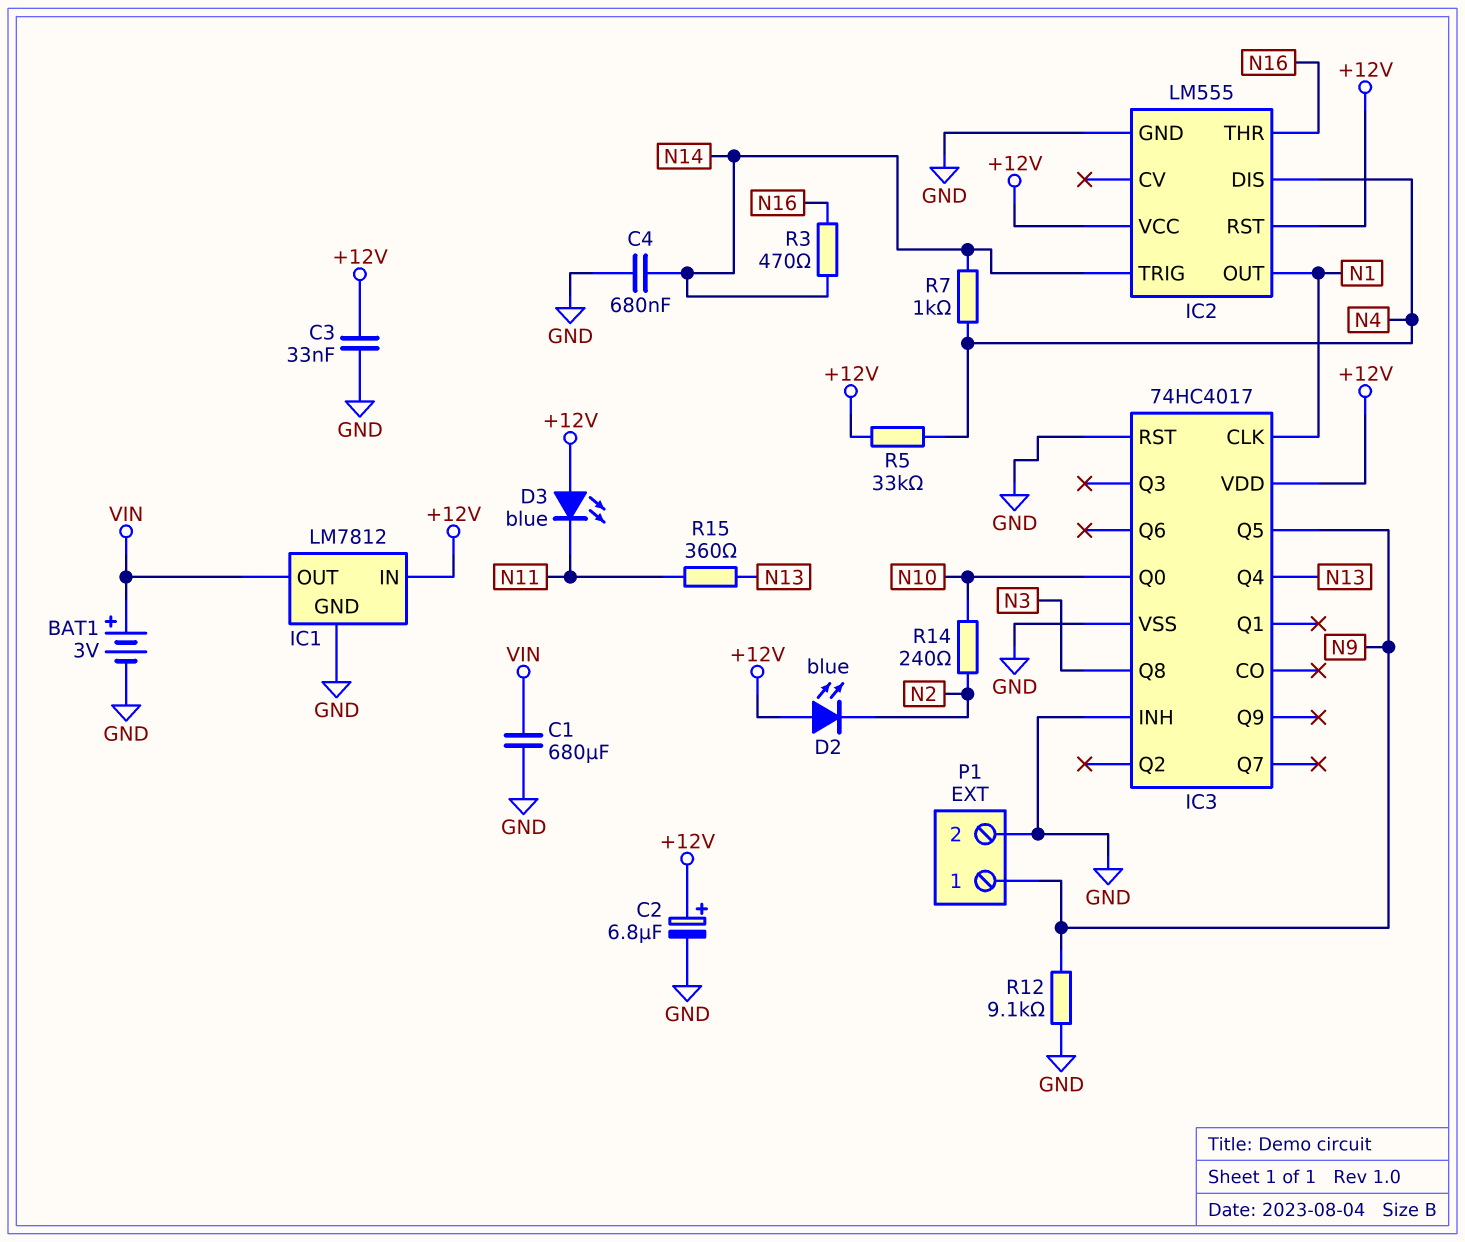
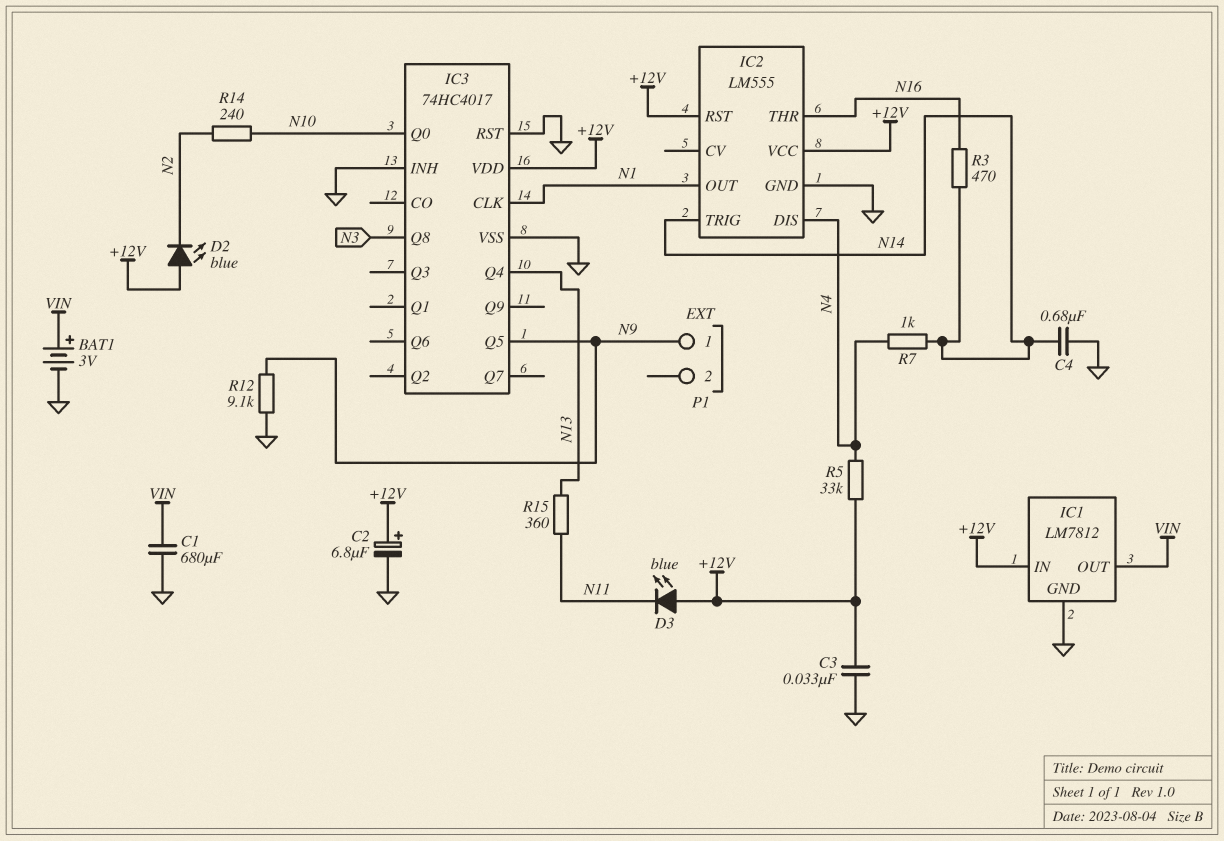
P1 pin 2: GND -> none

